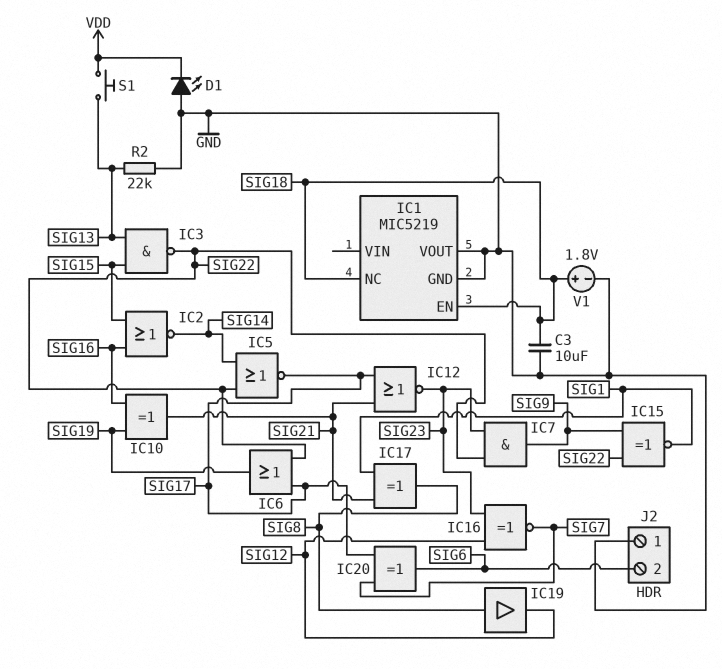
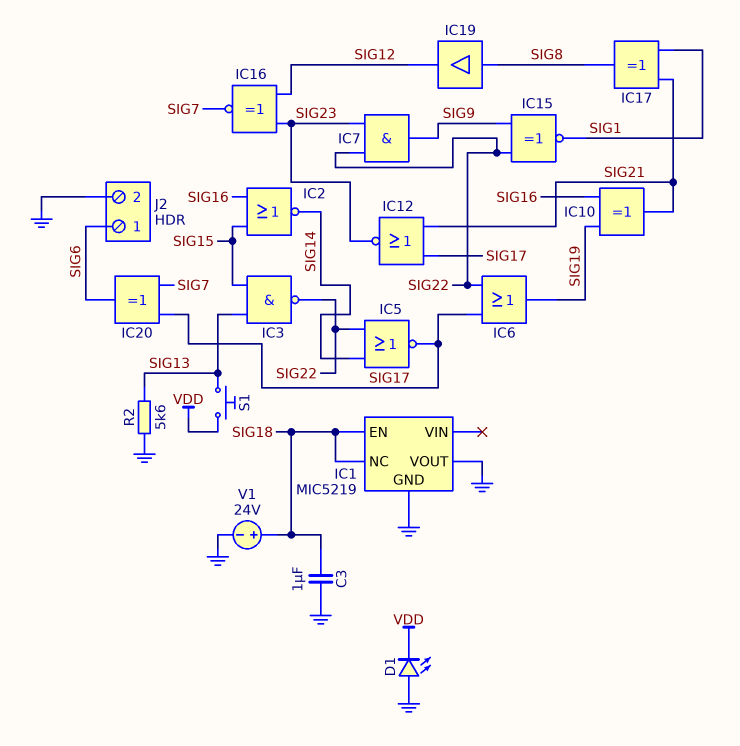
C3: 10uF (GND, SIG18) -> 1uF (GND, SIG18)
J2 pin 1: GND -> SIG6
J2 pin 2: SIG6 -> GND
R2: 22k (GND, SIG13) -> 5.6k (GND, SIG13)
V1: 1.8V (plus SIG18, minus GND) -> 24V (plus SIG18, minus GND)

